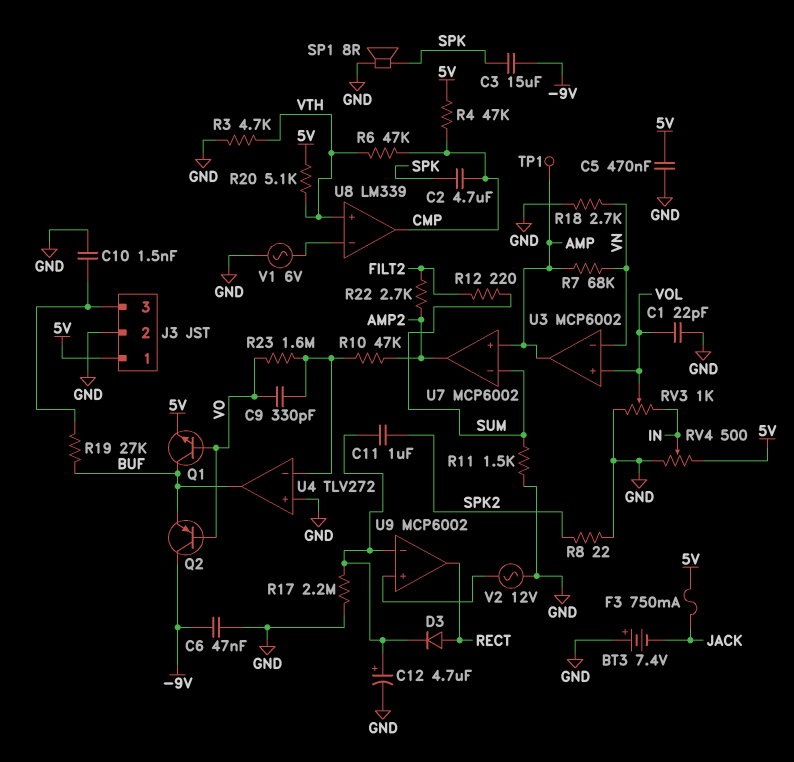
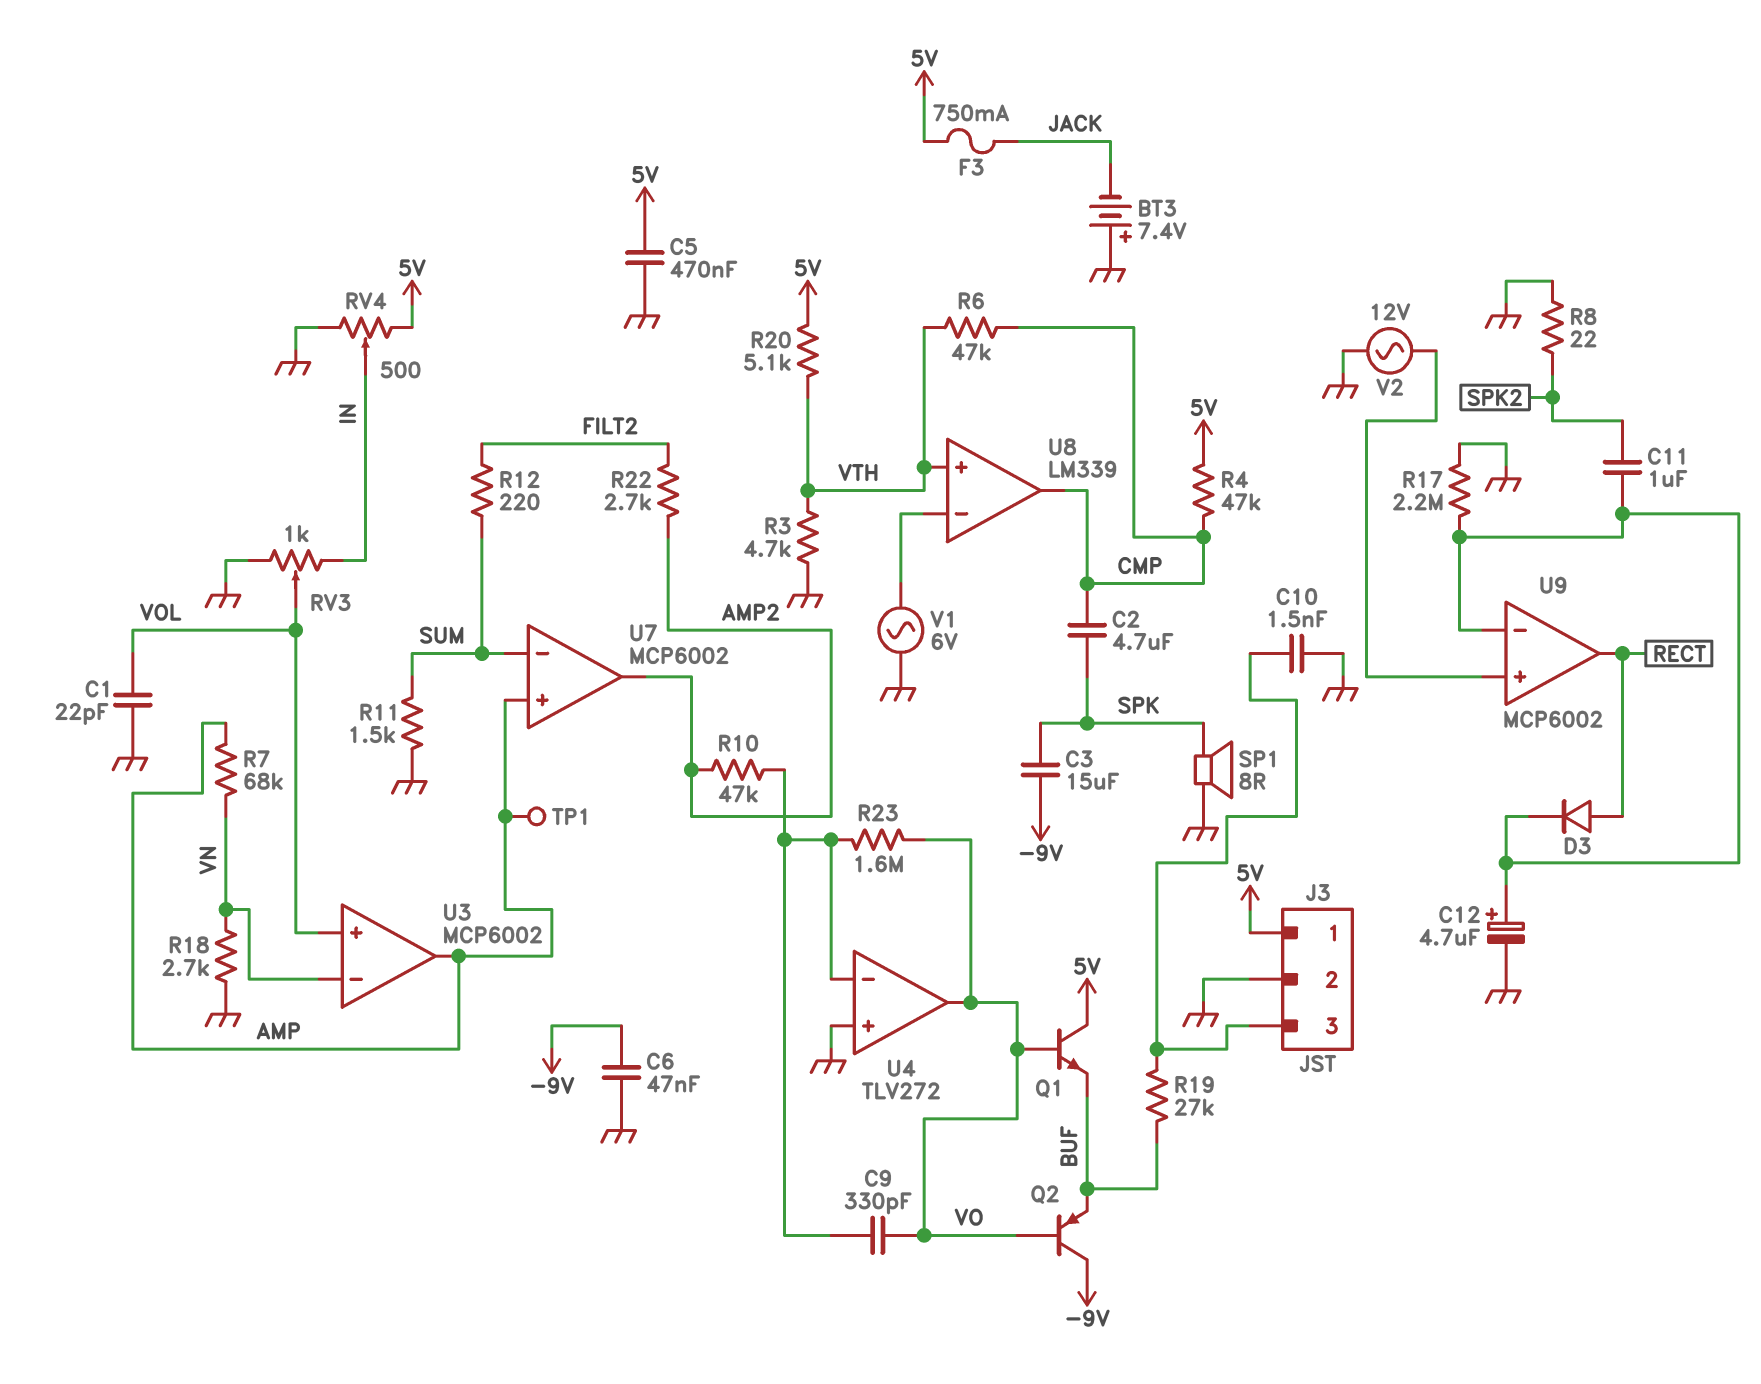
Q1: NPN (B VO, C BUF, E 5V) -> NPN (B VO, C 5V, E BUF)
U4 pin out: BUF -> VO

